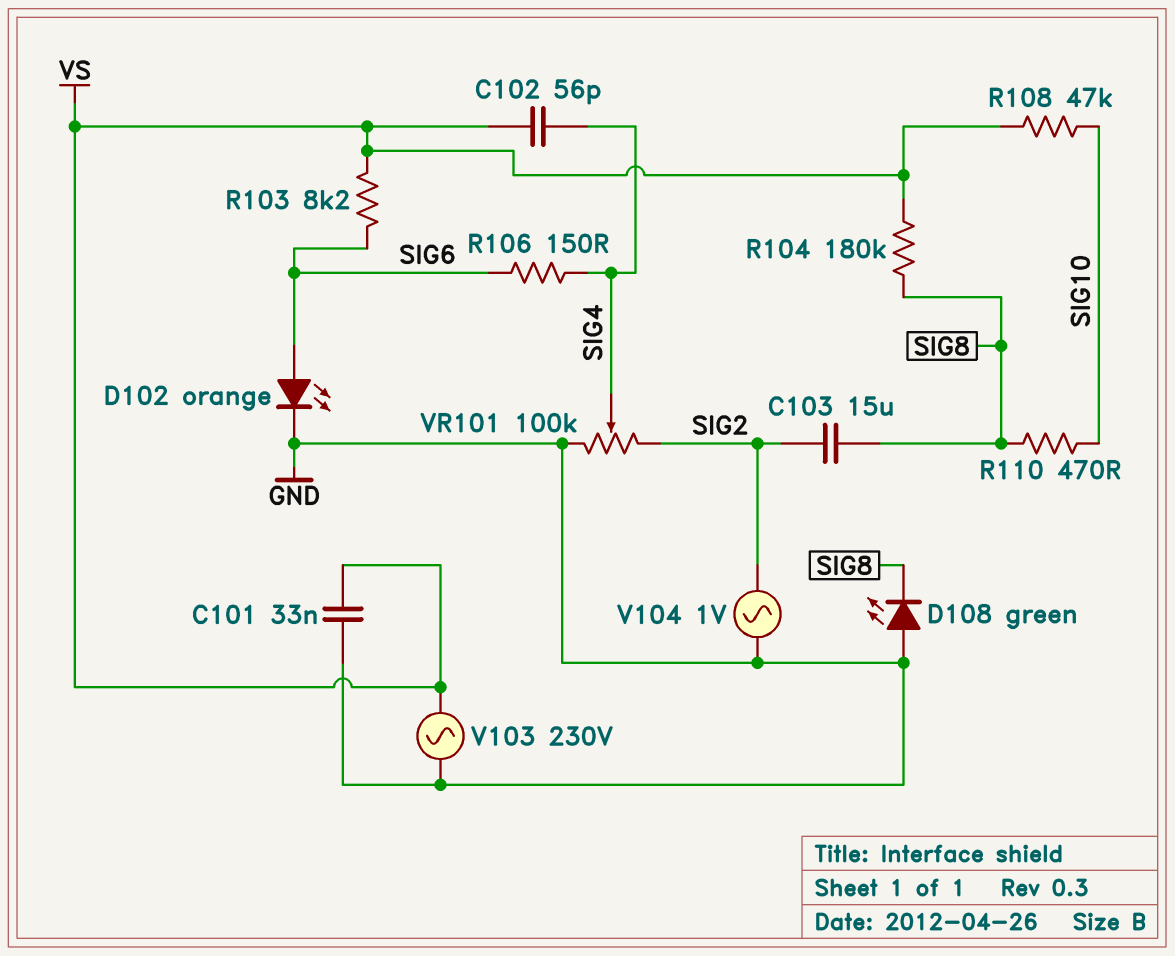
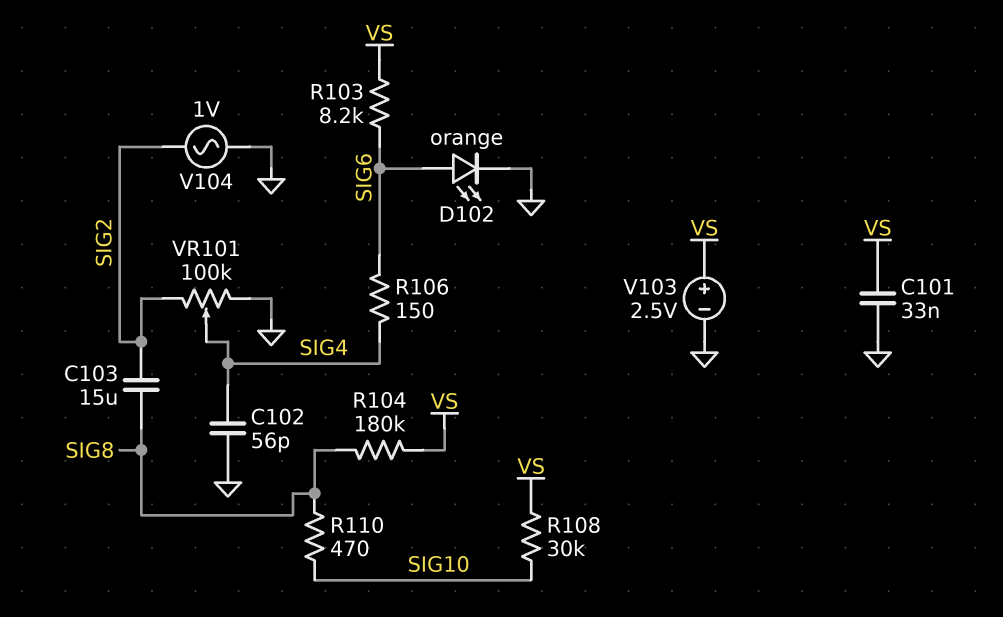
C102: 56pF (SIG4, VS) -> 56pF (GND, SIG4)
D108: LED green (A GND, K SIG8) -> none
R108: 47k (SIG10, VS) -> 30k (SIG10, VS)
V103: AC 230V (GND, VS) -> 2.5V (plus VS, minus GND)

